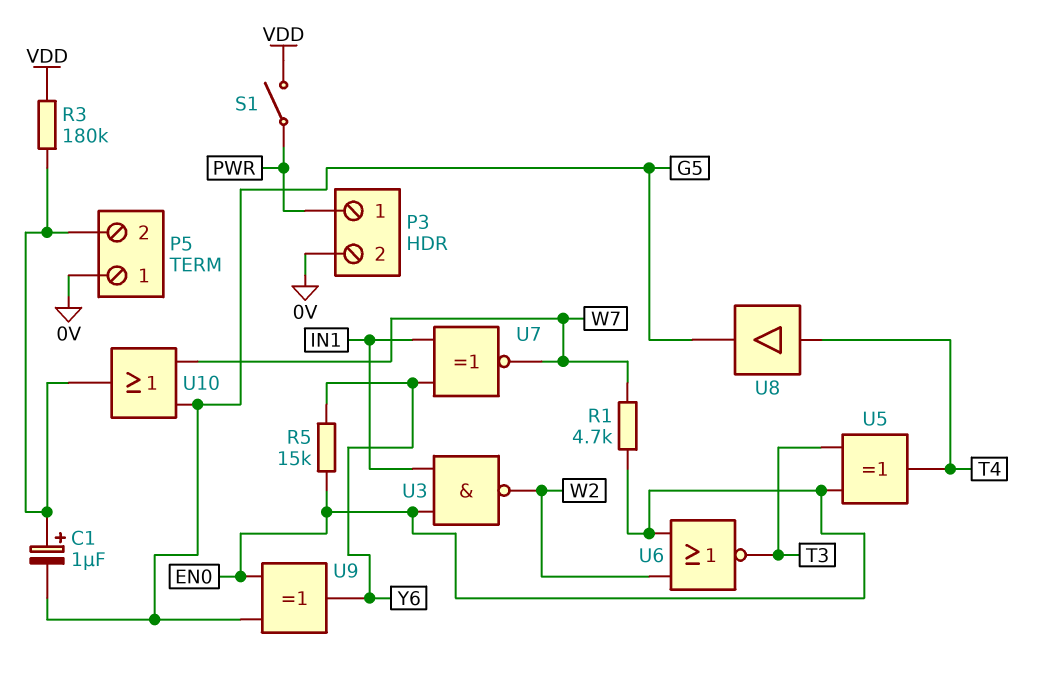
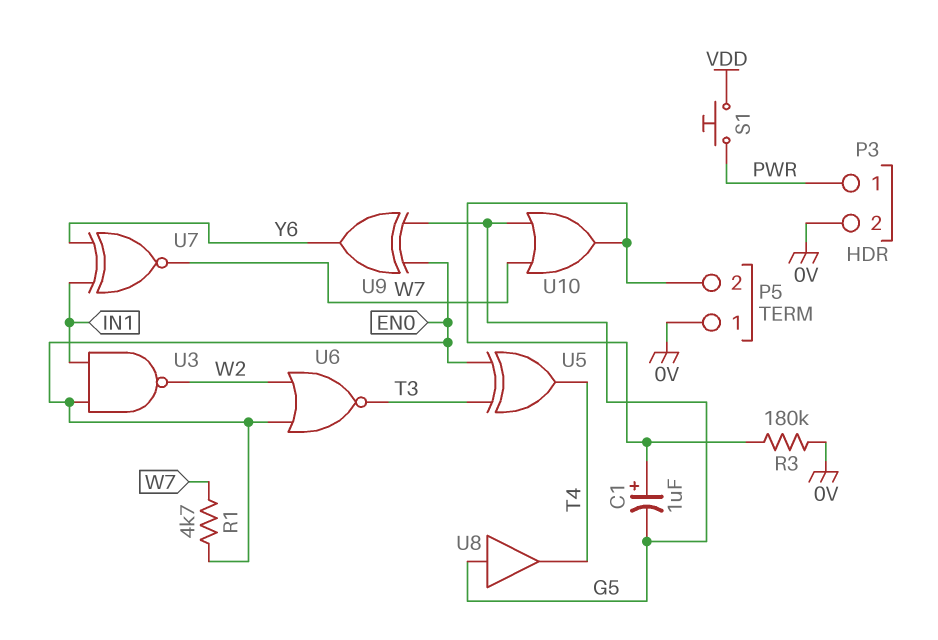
R3: 180k (P5/2, VDD) -> 180k (0V, P5/2)
R5: 15k (EN0, Y6) -> none
S1: switch (PWR, VDD) -> button (PWR, VDD)
U8: buffer (in T4, out G5) -> buffer (in G5, out T4)

